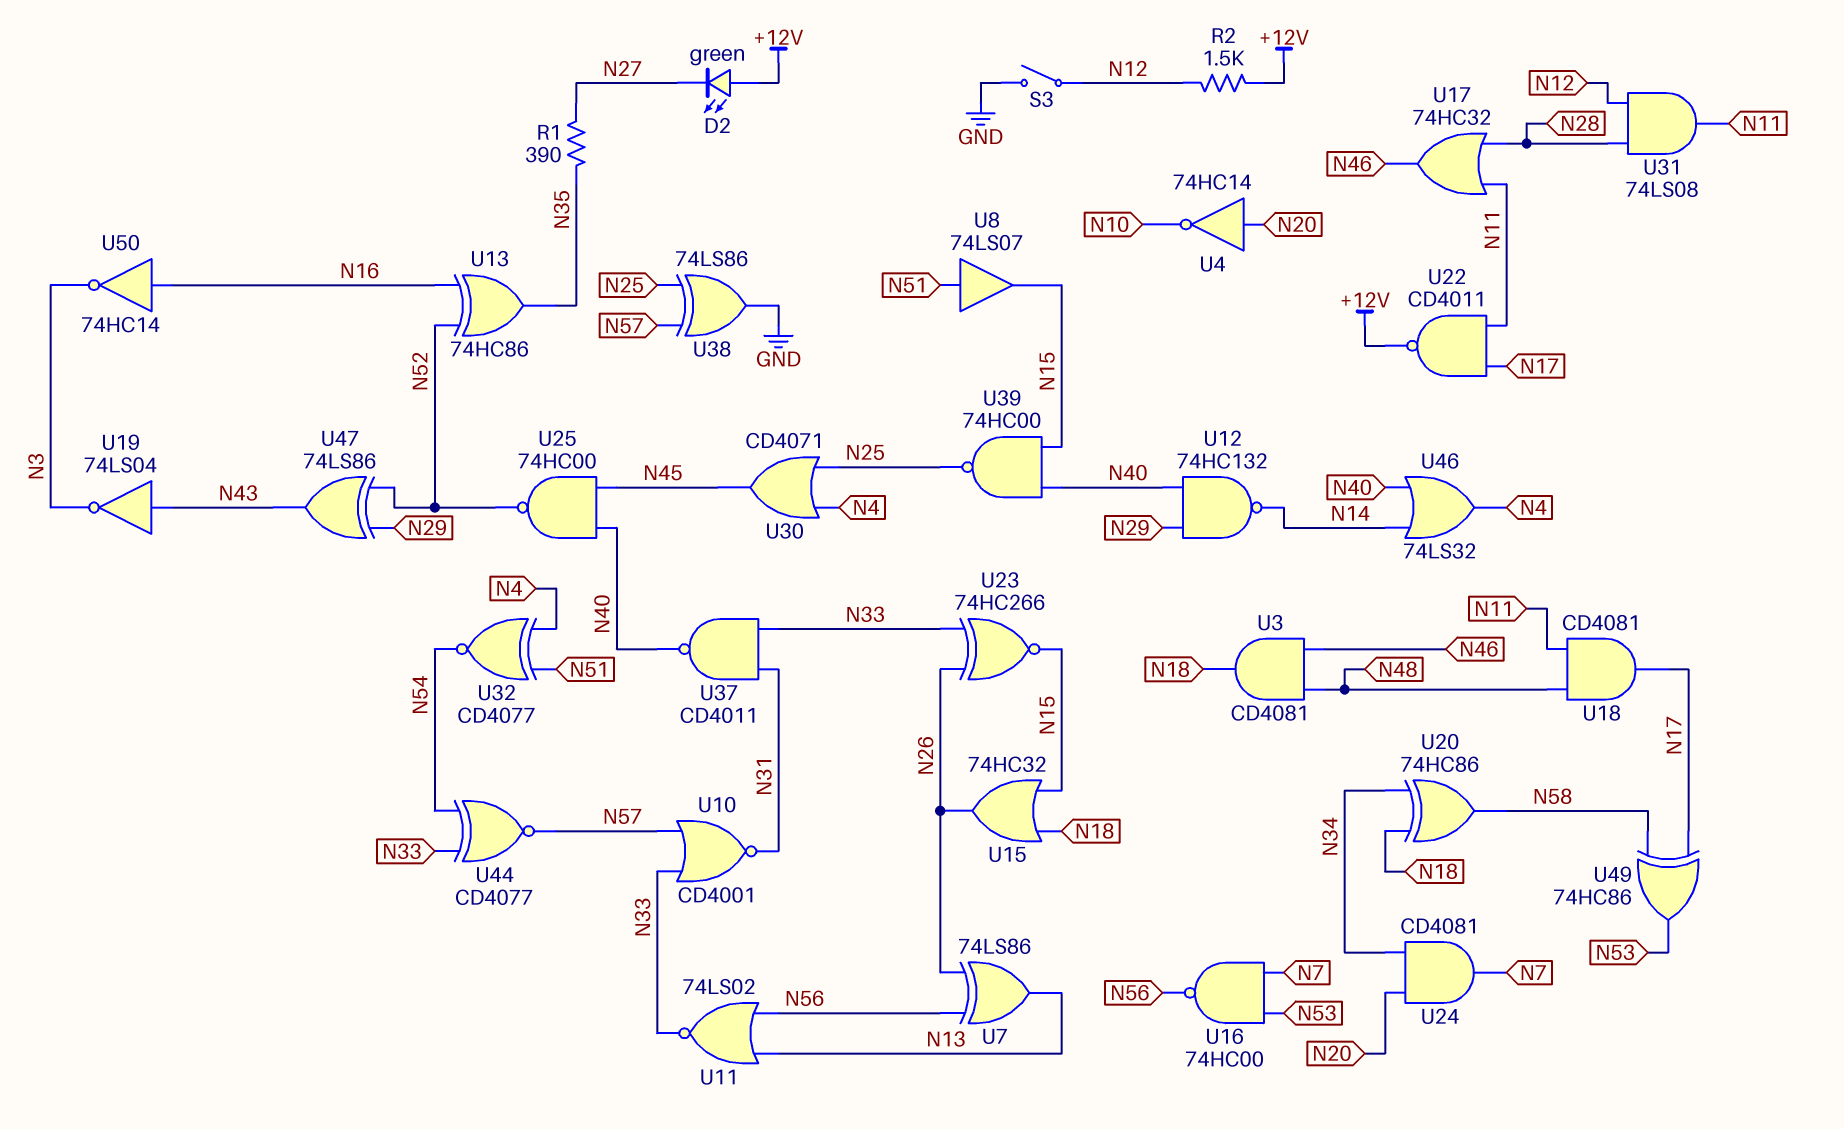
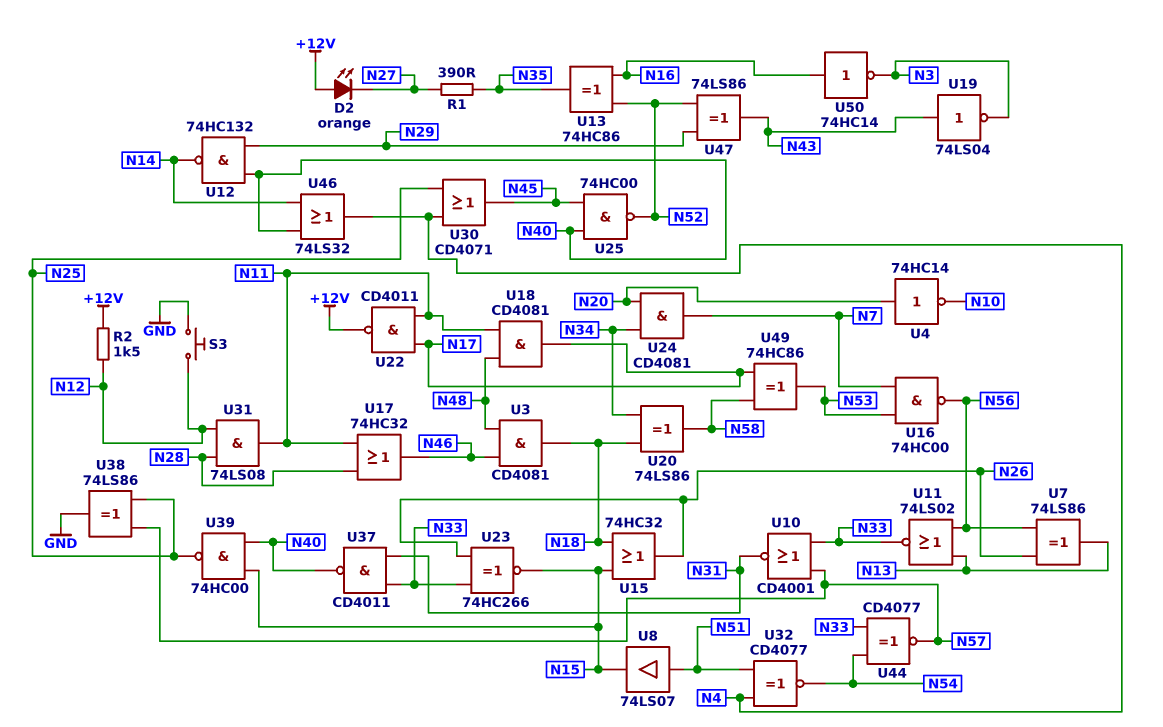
D2: LED green (A +12V, K N27) -> LED orange (A +12V, K N27)
S3: switch (GND, N12) -> button (GND, N12)
U20: XOR 74HC86 (in N18, in N34, out N58) -> XOR 74LS86 (in N18, in N34, out N58)

